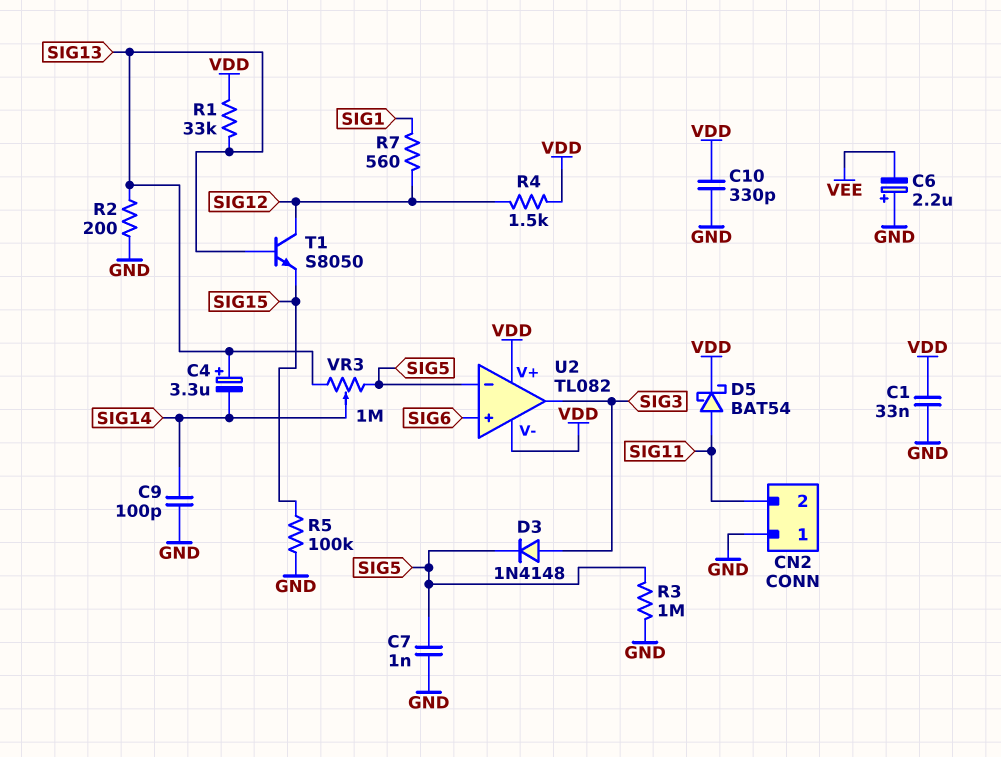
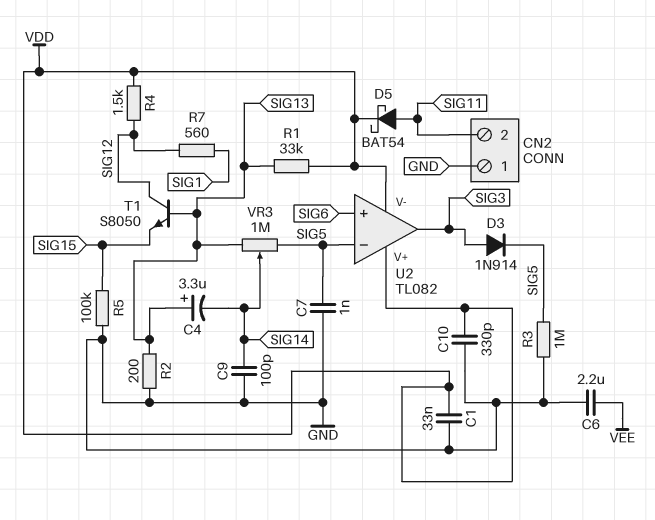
C6: 2.2uF (plus GND, minus VEE) -> 2.2uF (GND, VEE)
D3: diode 1N4148 (A SIG3, K SIG5) -> diode 1N914 (A SIG3, K SIG5)

